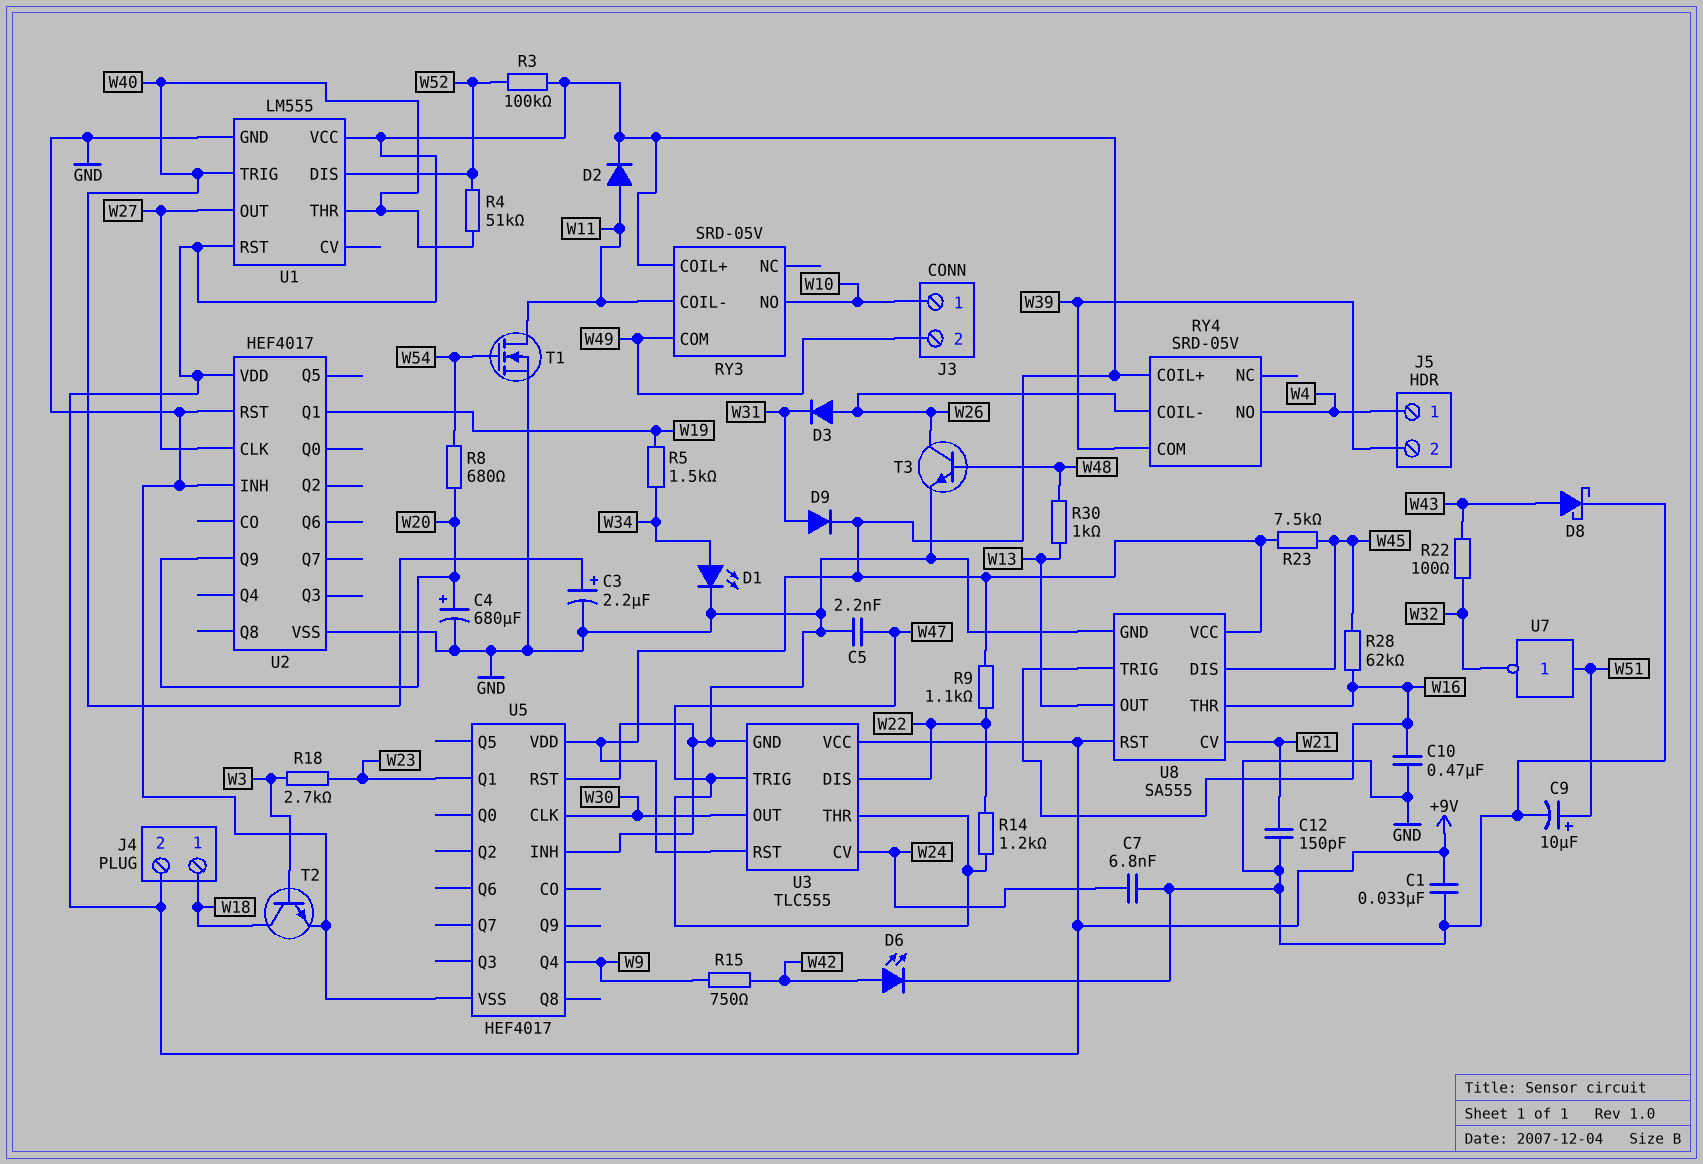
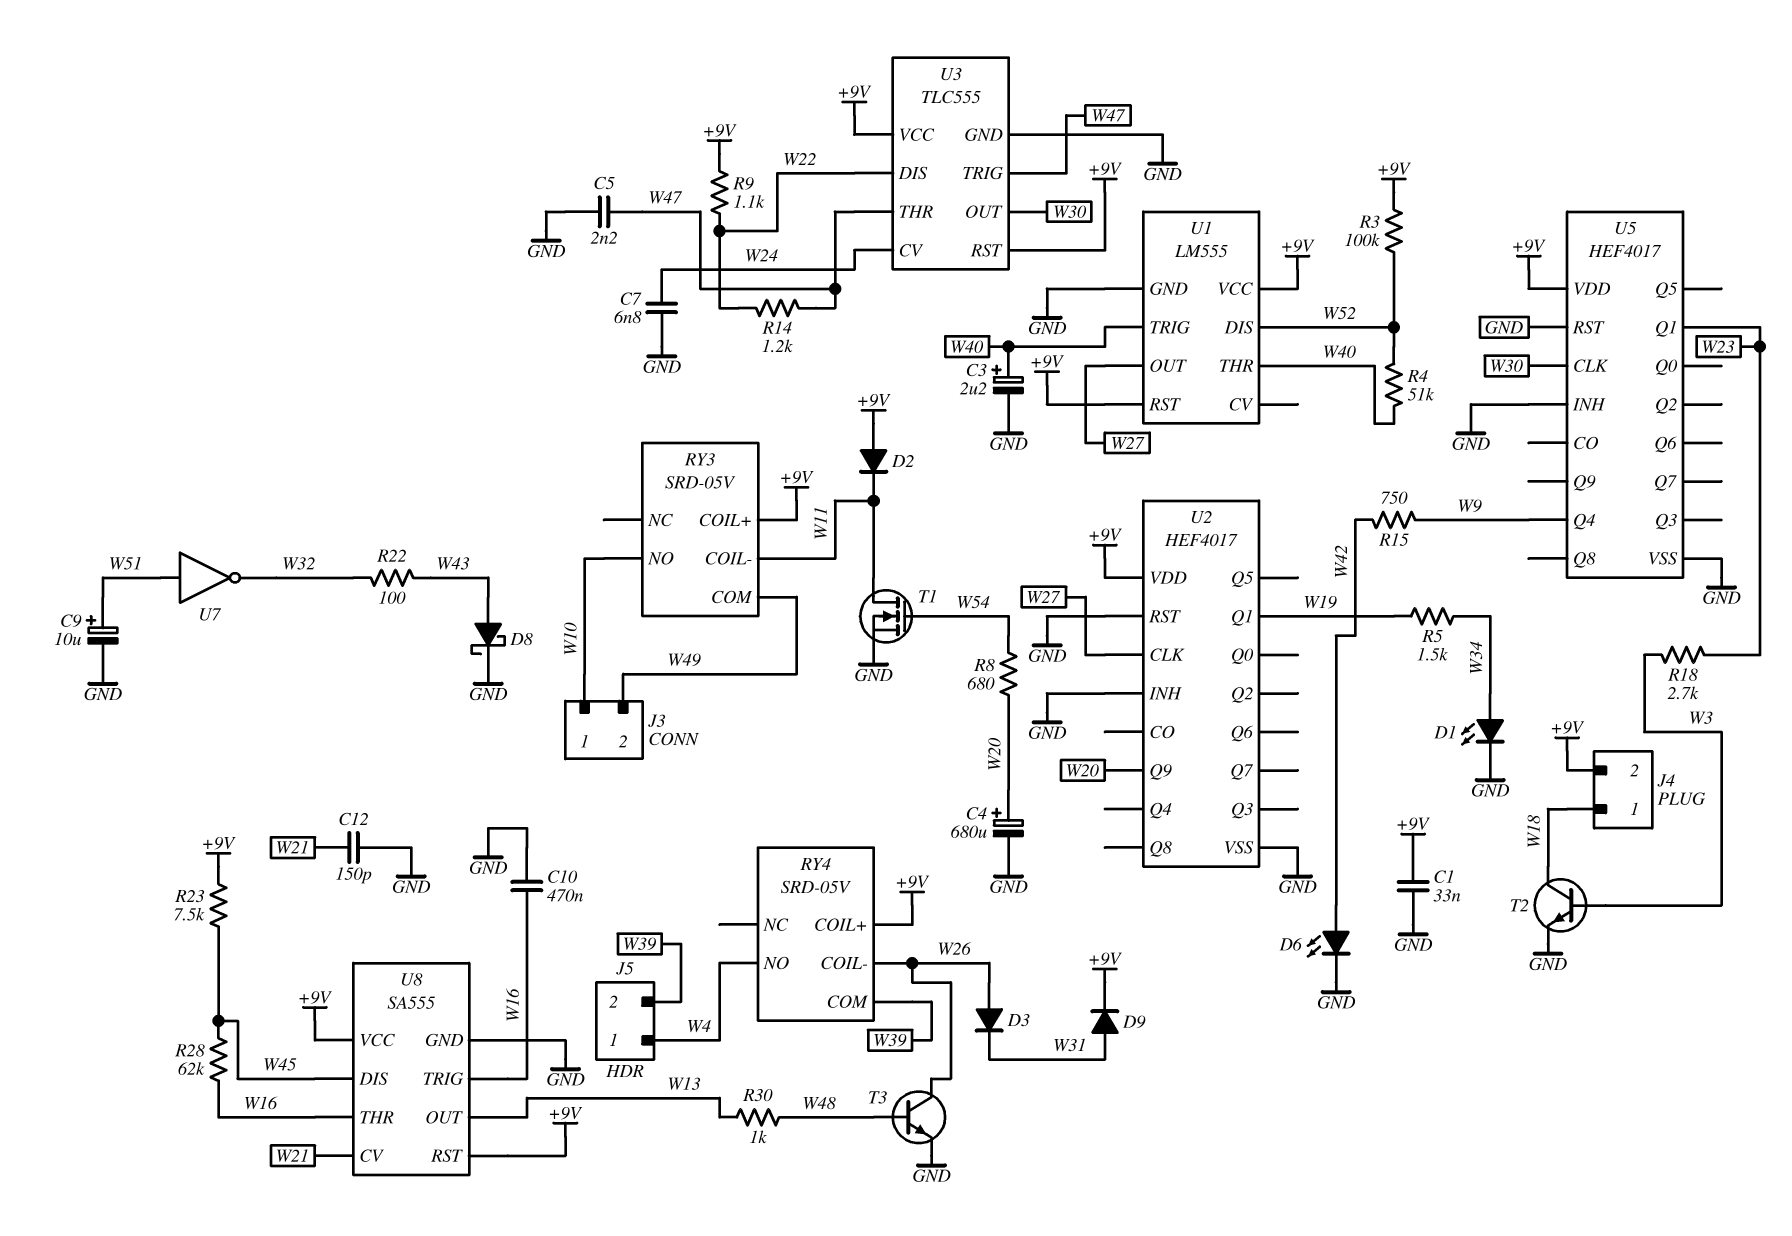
D2: diode (A W11, K +9V) -> diode (A +9V, K W11)

